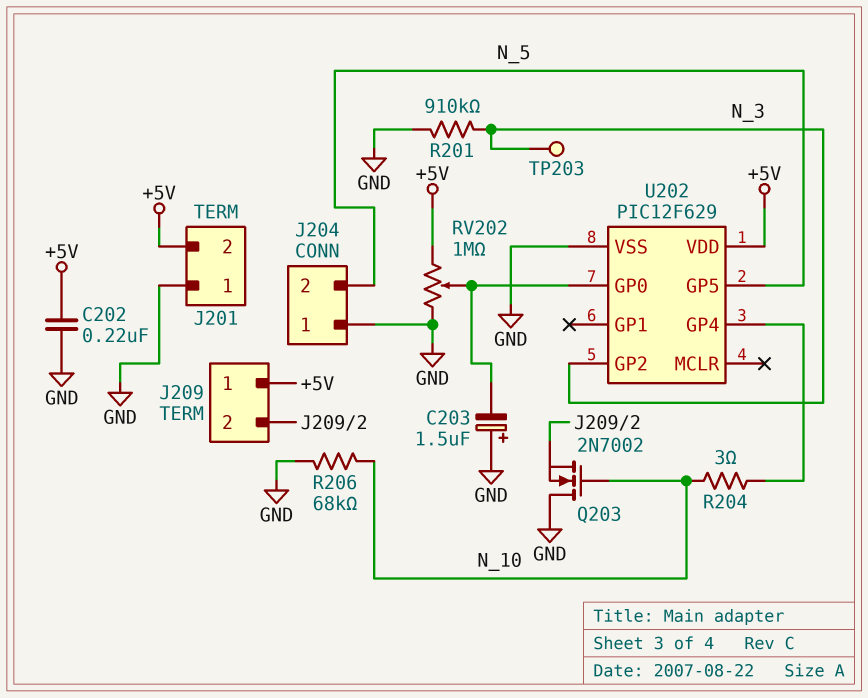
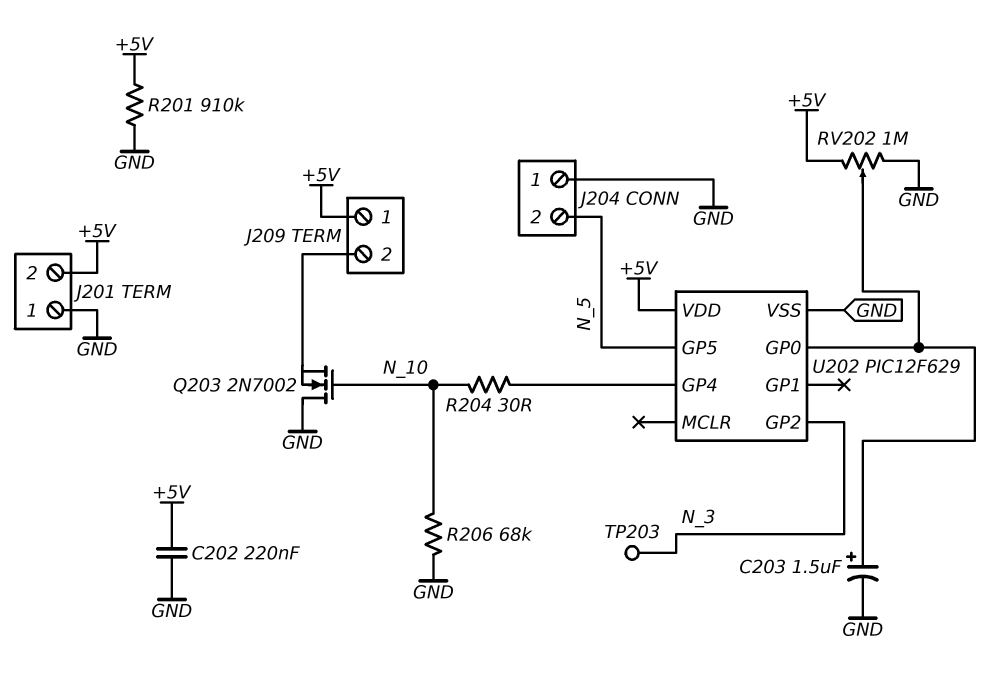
C203: 1.5uF (plus GND, minus U202/GP0) -> 1.5uF (plus U202/GP0, minus GND)
R201: 910k (GND, N_3) -> 910k (+5V, GND)
R204: 3 (N_10, U202/GP4) -> 30 (N_10, U202/GP4)

